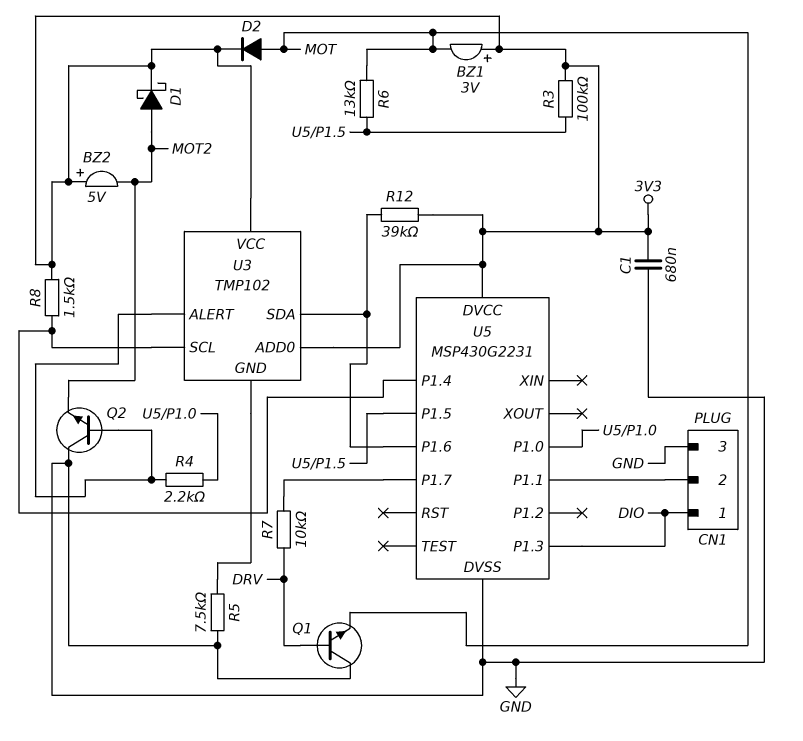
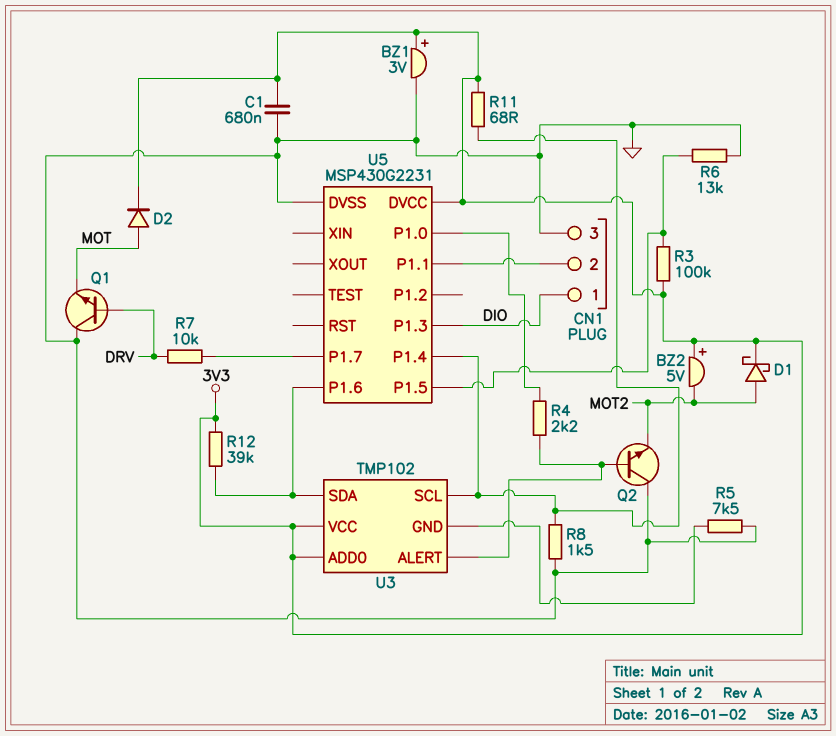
BZ1: buzzer 3V (plus 3V3, minus MOT) -> buzzer 3V (plus 3V3, minus GND)
R6: 13k (MOT, U5/P1.5) -> 13k (GND, U5/P1.5)
R8: 1.5k (3V3, U3/SCL) -> 1.5k (GND, U3/SCL)
R11: none -> 68 (3V3, U3/SCL)

